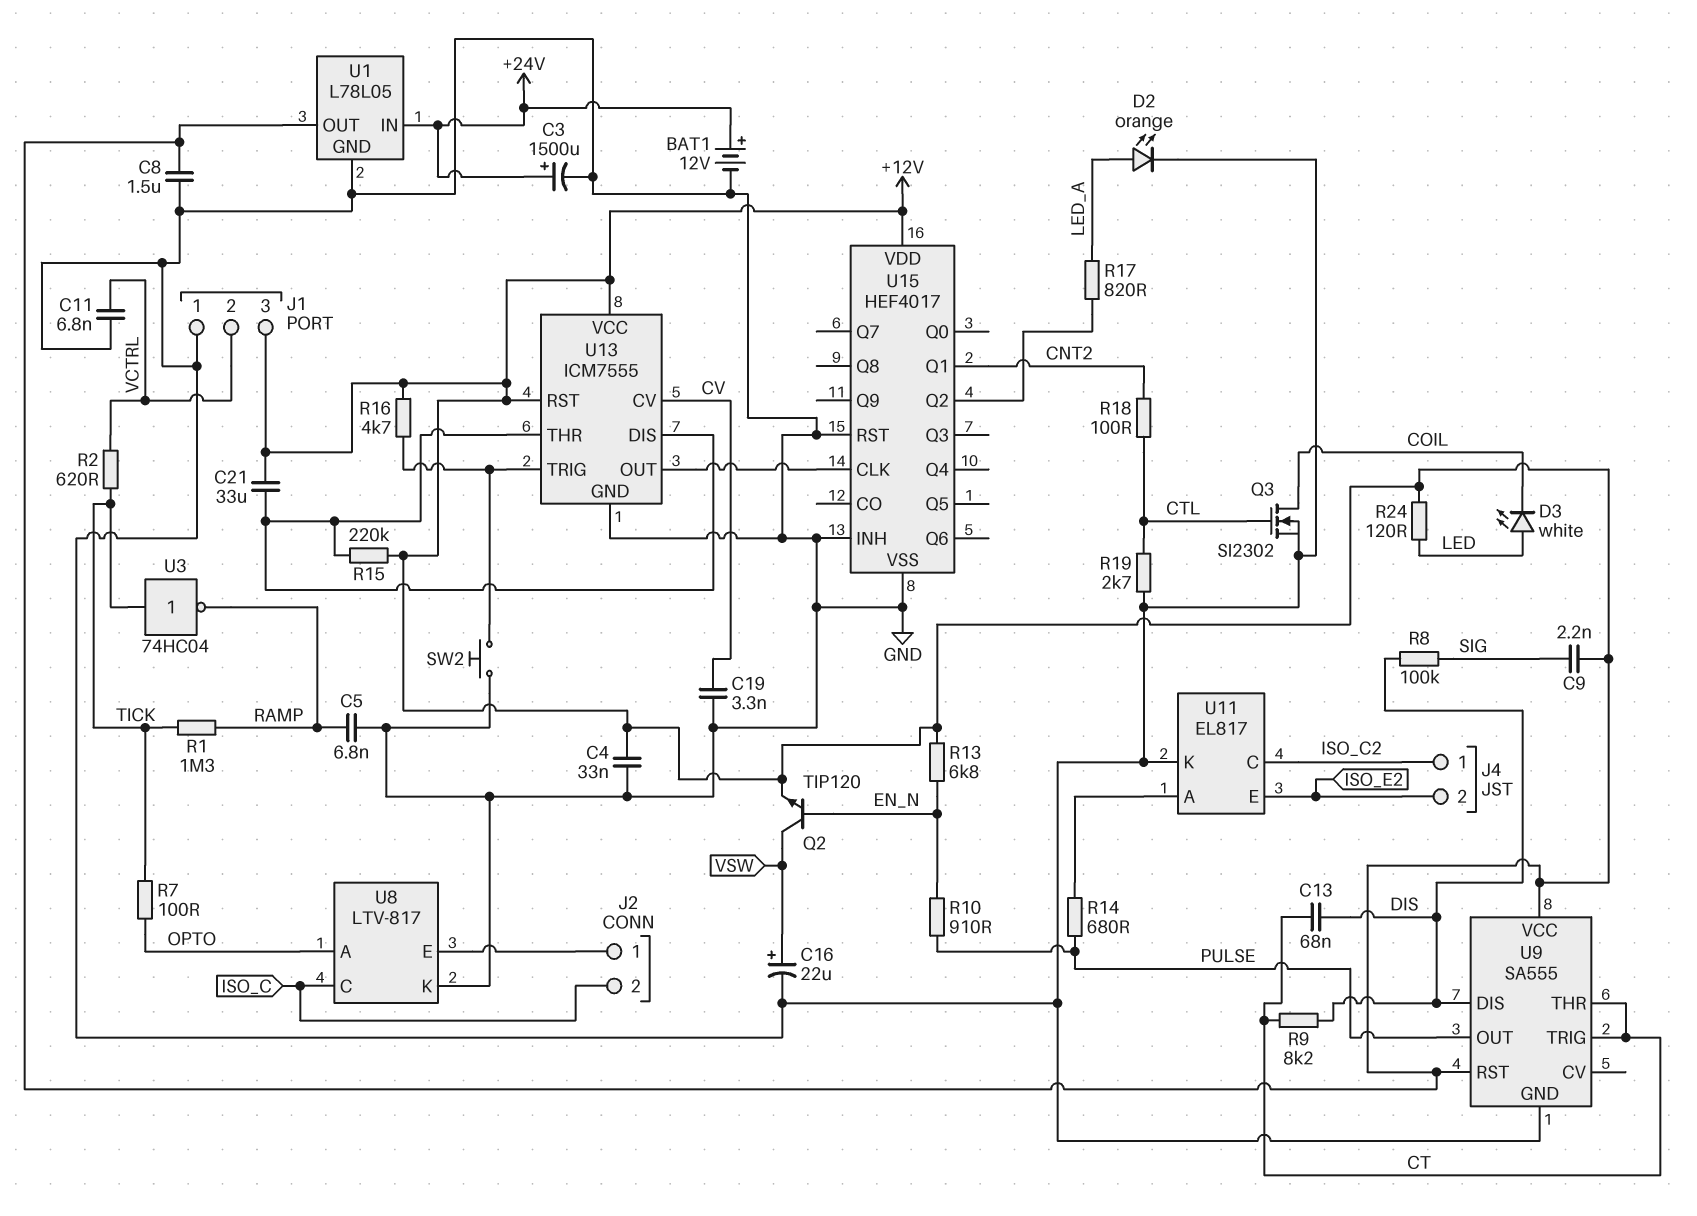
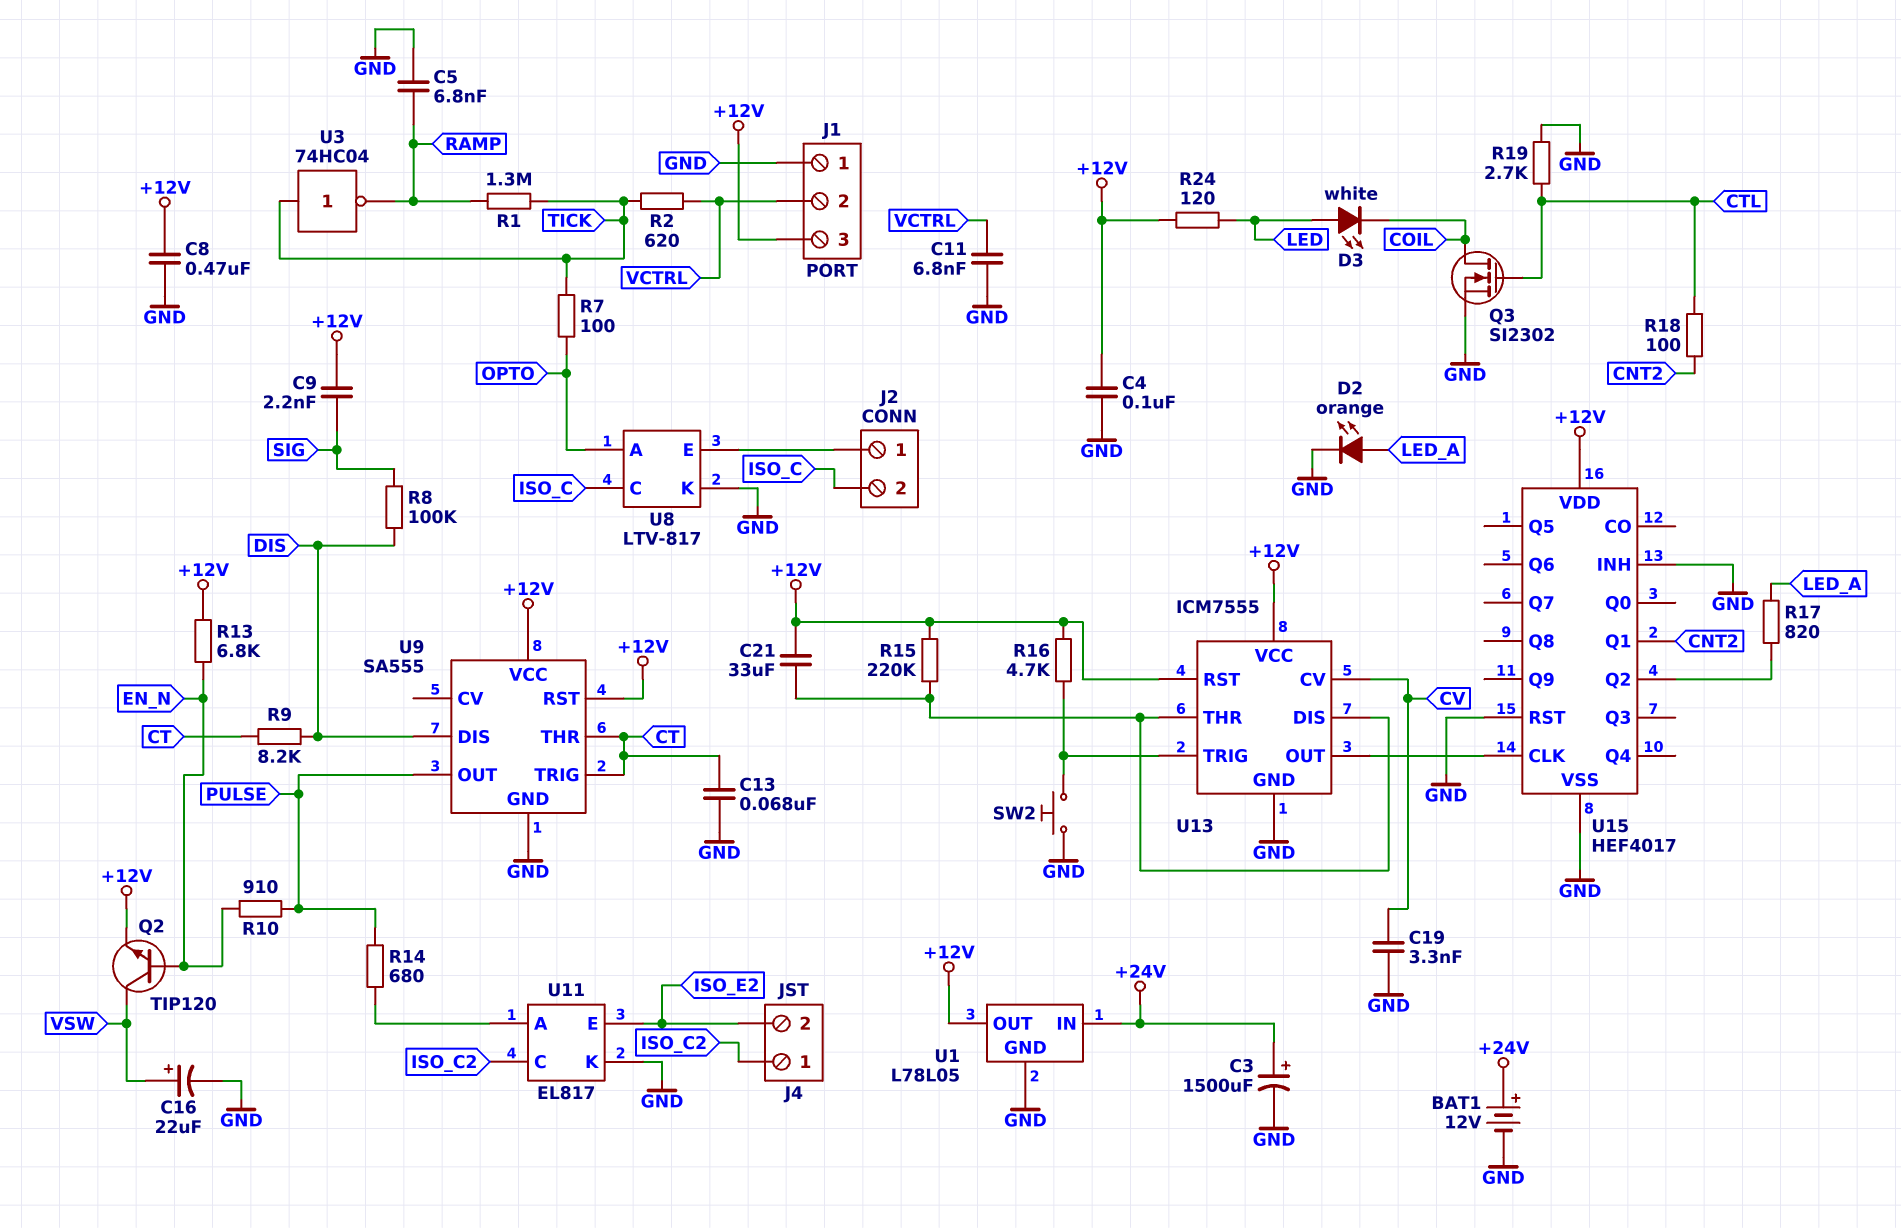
C4: 33nF (+12V, GND) -> 100nF (+12V, GND)
C8: 1.5uF (+12V, GND) -> 470nF (+12V, GND)
C13: 68nF (CT, DIS) -> 68nF (CT, GND)

